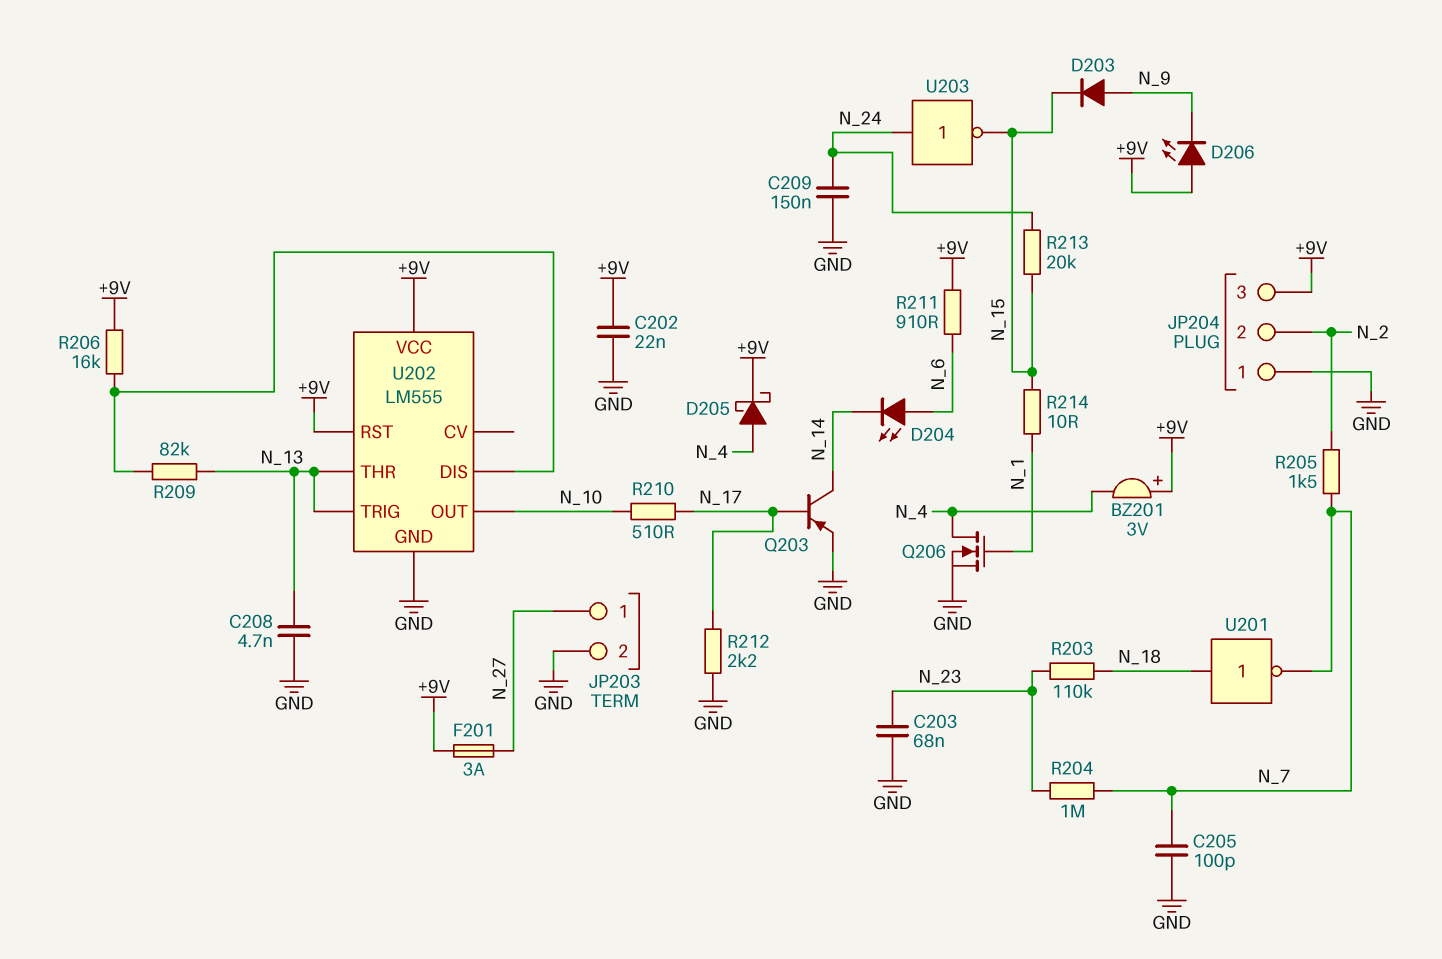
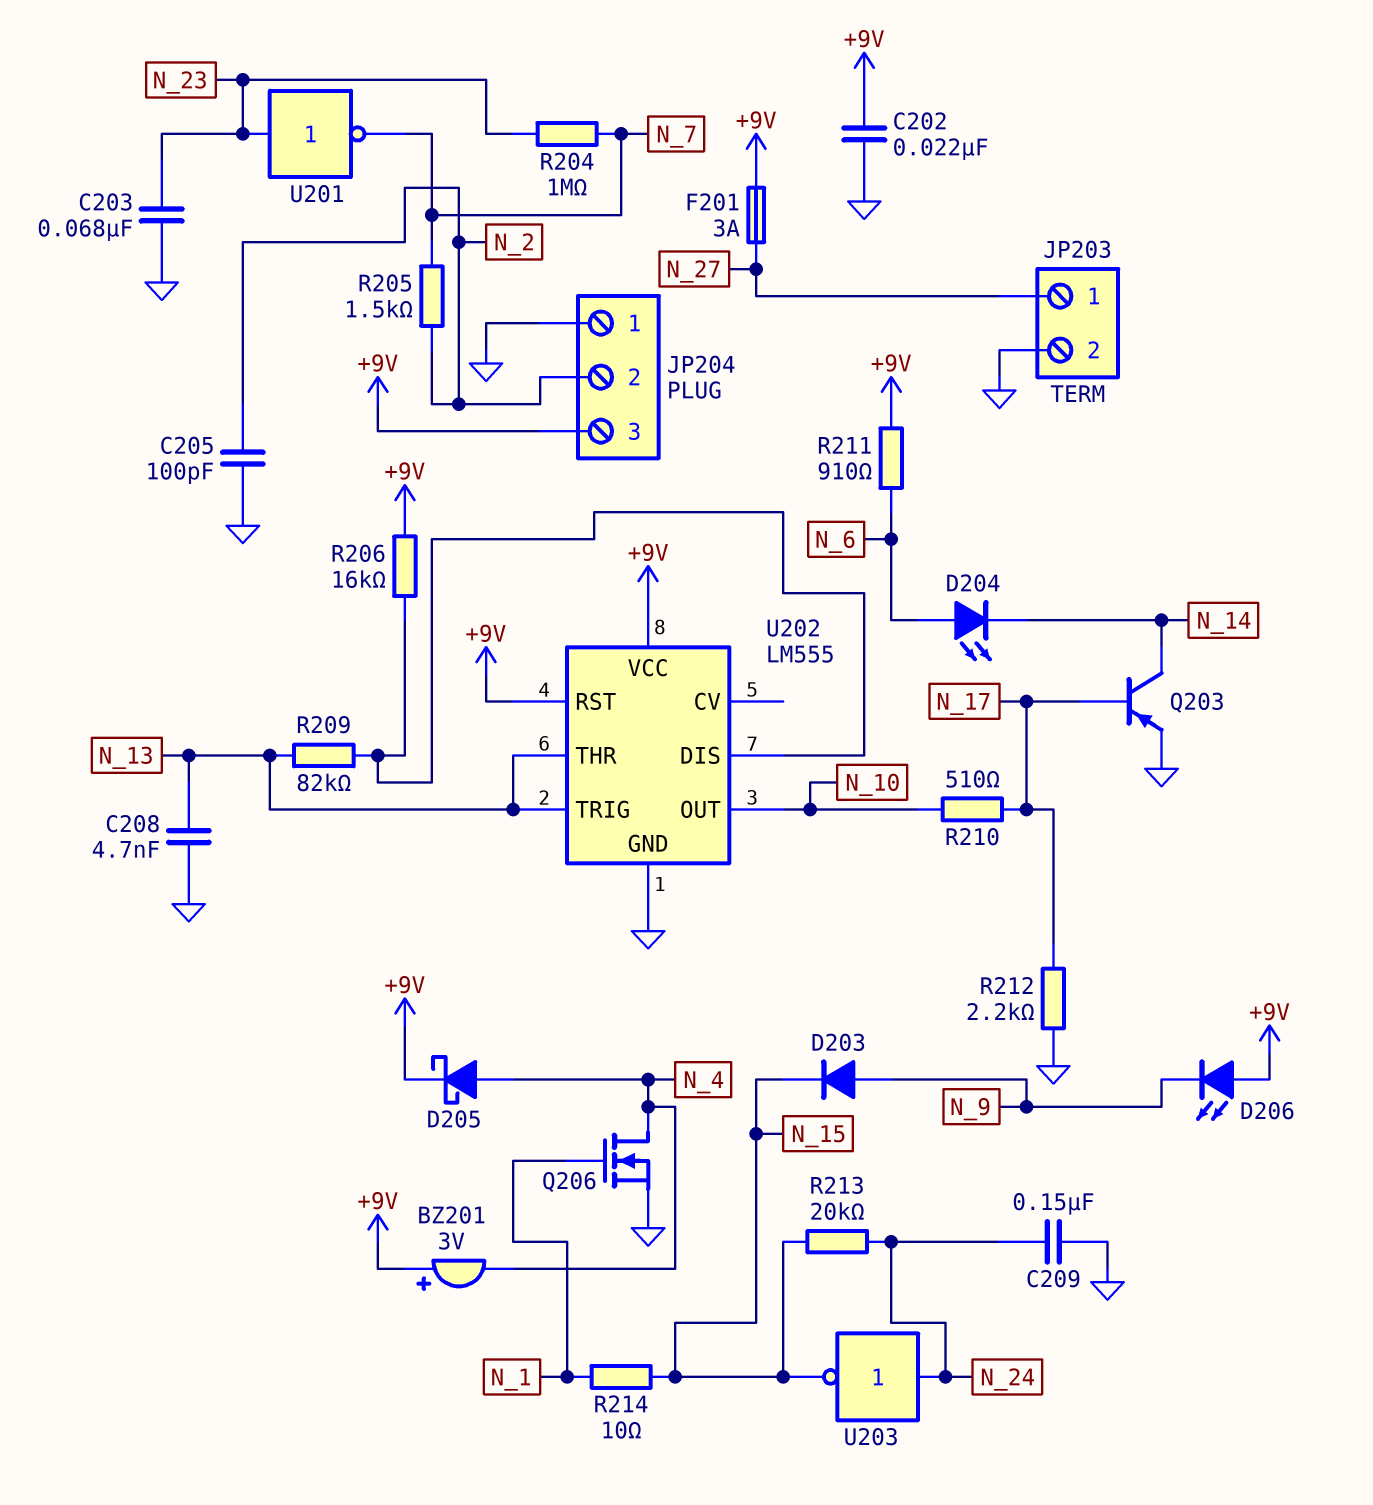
C205: 100pF (GND, N_7) -> 100pF (GND, N_2)
R203: 110k (N_18, N_23) -> none
U201: NOT (in N_18, out N_7) -> NOT (in N_23, out N_7)

